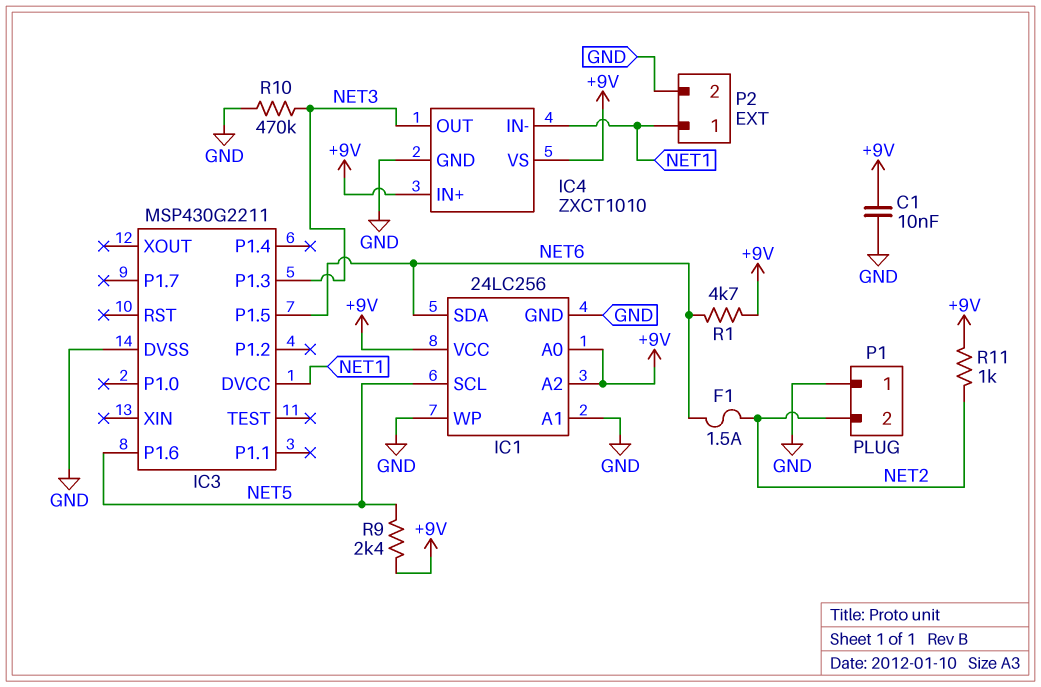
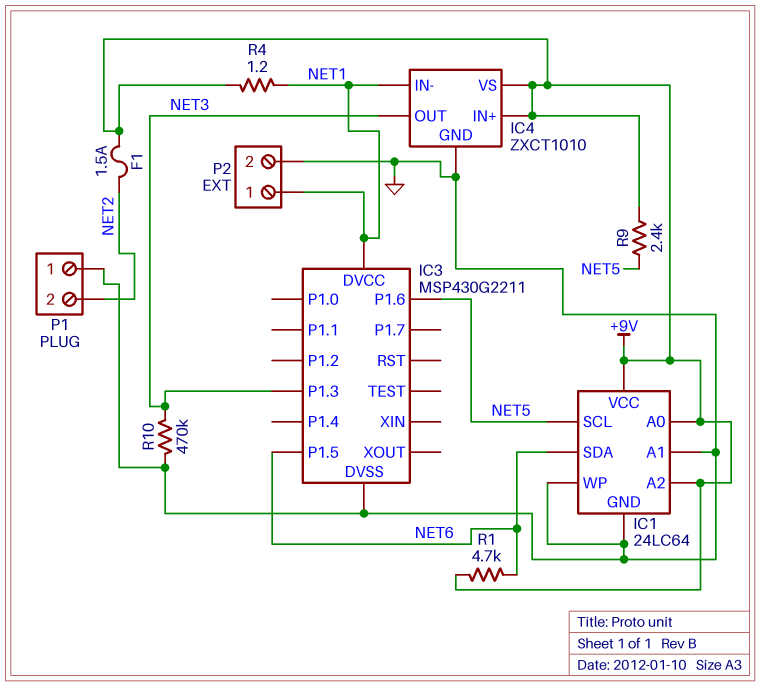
C1: 10nF (+9V, GND) -> none
F1: 1.5A (NET2, NET6) -> 1.5A (+9V, NET2)
IC1: 24LC256 -> 24LC64
R4: none -> 1.2 (+9V, NET1)
R11: 1k (+9V, NET2) -> none

